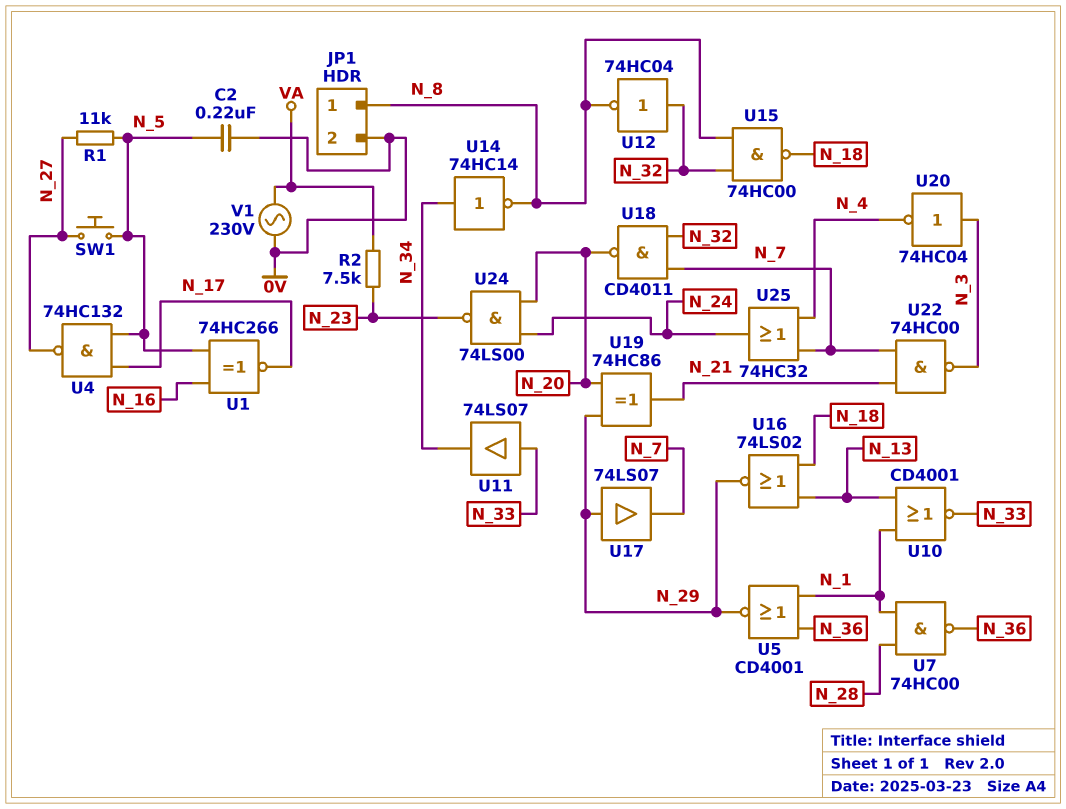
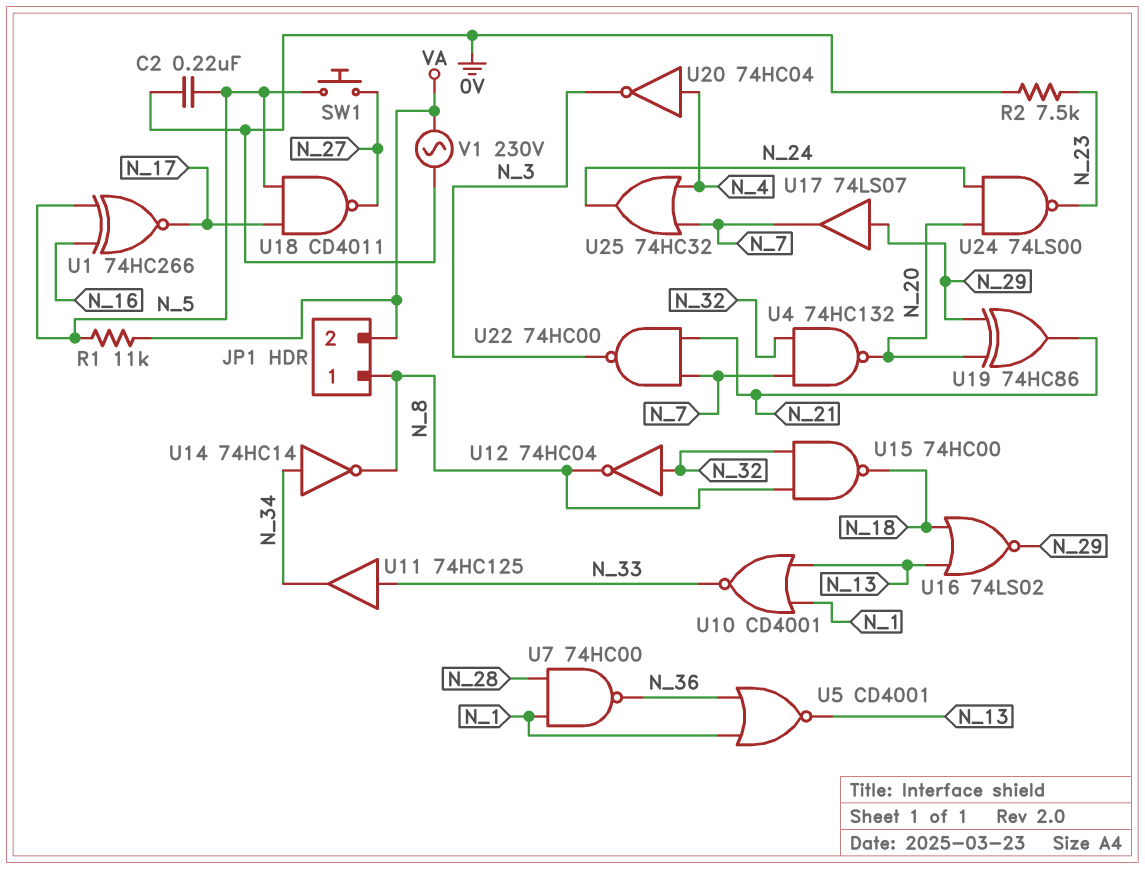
JP1 pin 2: 0V -> VA
R1: 11k (N_5, N_27) -> 11k (N_5, VA)
R2: 7.5k (N_23, VA) -> 7.5k (0V, N_23)
U4: NAND 74HC132 (in N_5, in N_17, out N_27) -> NAND 74HC132 (in N_7, in N_32, out N_20)
U5: NOR CD4001 (in N_1, in N_36, out N_29) -> NOR CD4001 (in N_1, in N_36, out N_13)
U11: buffer 74LS07 (in N_33, out N_34) -> buffer 74HC125 (in N_33, out N_34)
U18: NAND CD4011 (in N_7, in N_32, out N_20) -> NAND CD4011 (in N_5, in N_17, out N_27)
U20: NOT 74HC04 (in N_3, out N_4) -> NOT 74HC04 (in N_4, out N_3)

